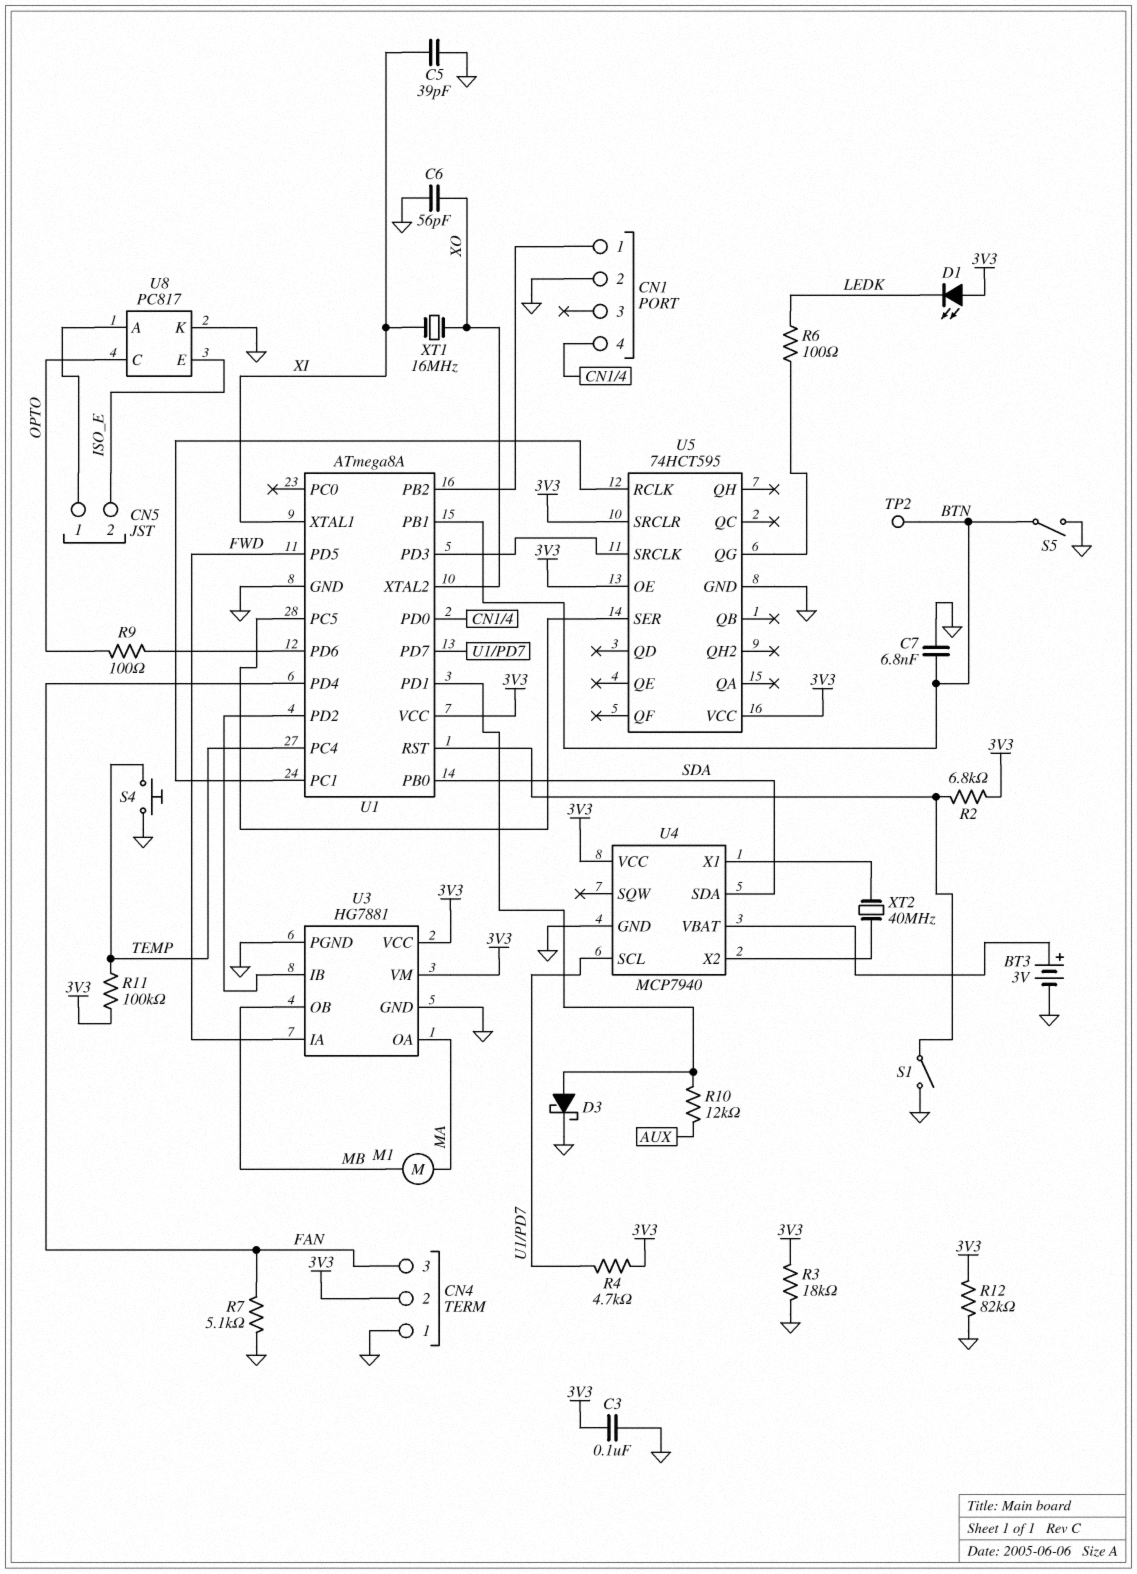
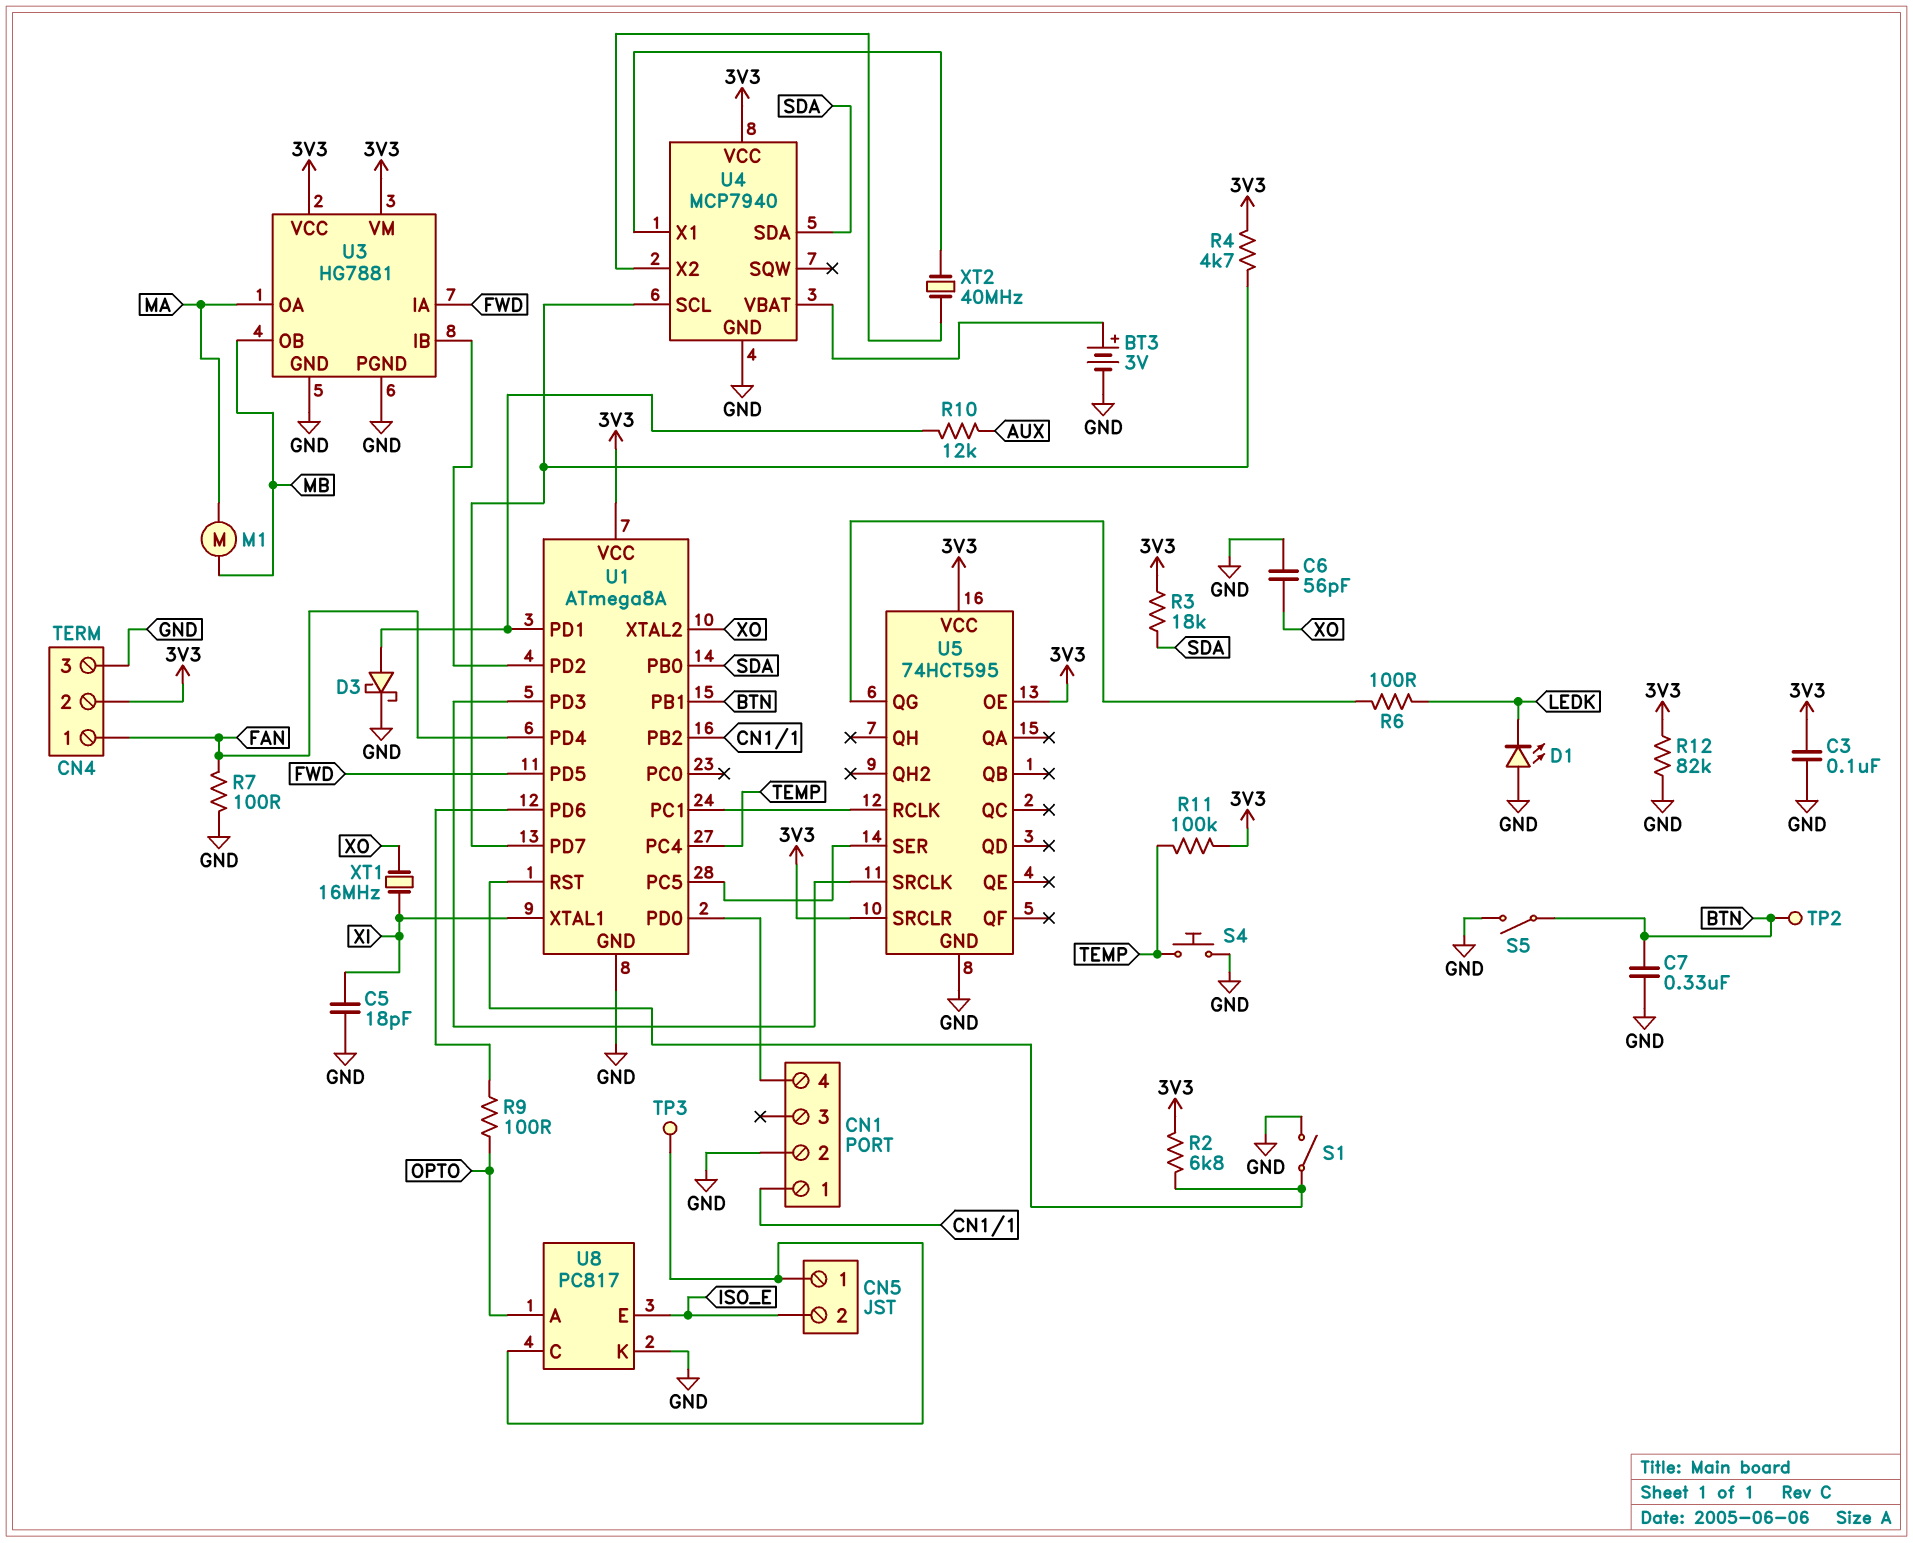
C5: 39pF (GND, XI) -> 18pF (GND, XI)
C7: 6.8nF (BTN, GND) -> 330nF (BTN, GND)
CN4 pin 1: GND -> FAN
CN4 pin 3: FAN -> GND
D1: LED (A 3V3, K LEDK) -> LED (A GND, K LEDK)
R3: 18k (3V3, GND) -> 18k (3V3, SDA)
R7: 5.1k (FAN, GND) -> 100 (FAN, GND)
TP3: none -> test point (CN5/1)
U8 pin A: CN5/1 -> OPTO
U8 pin C: OPTO -> CN5/1

